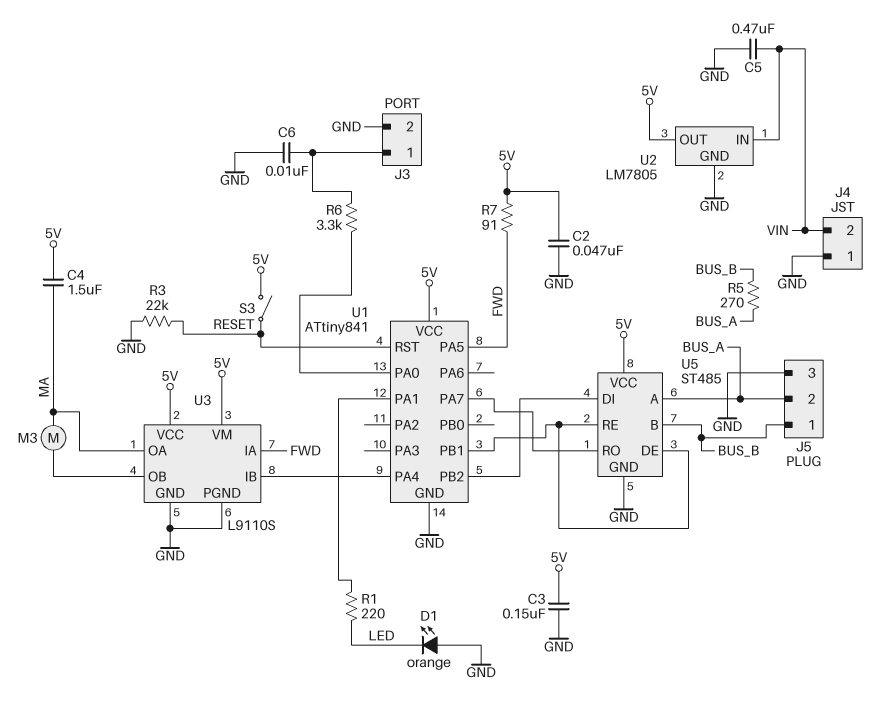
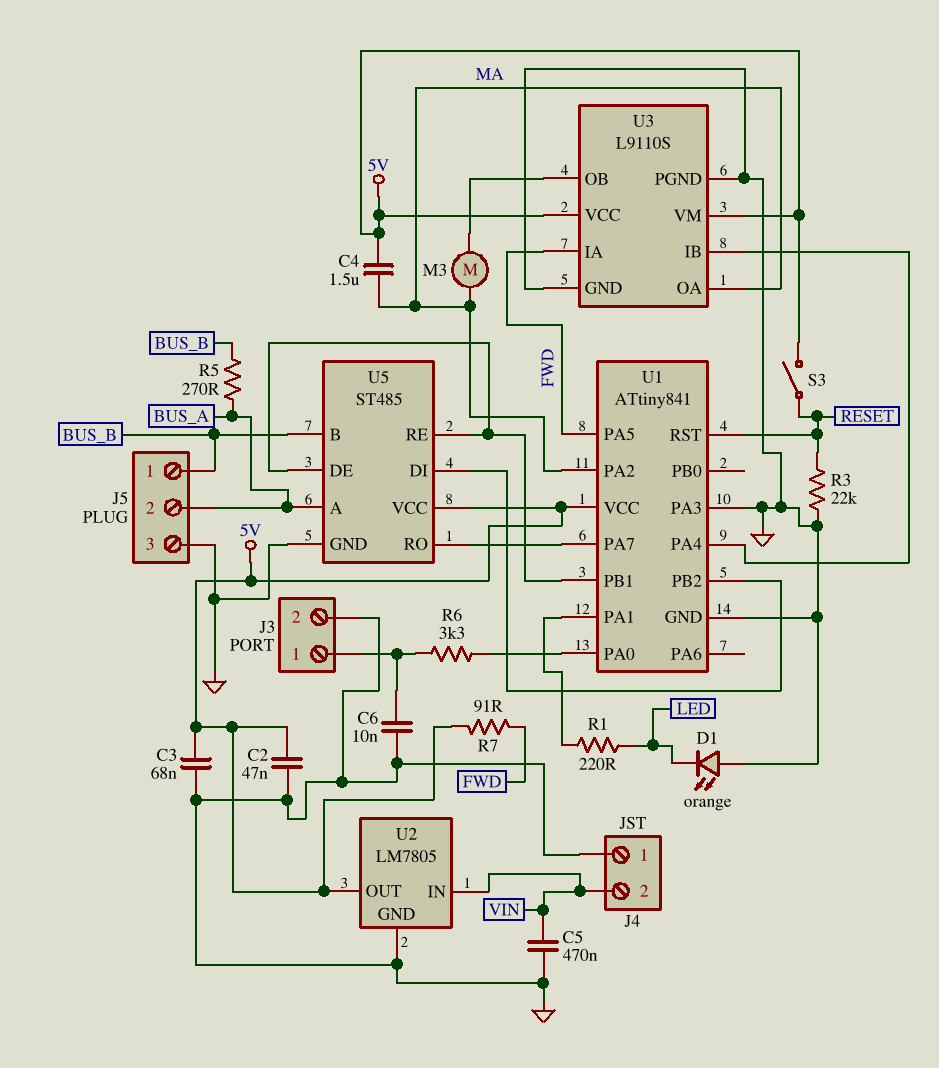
C3: 150nF (5V, GND) -> 68nF (5V, GND)
U1 pin PA2: none -> MA
U1 pin PA3: none -> GND

